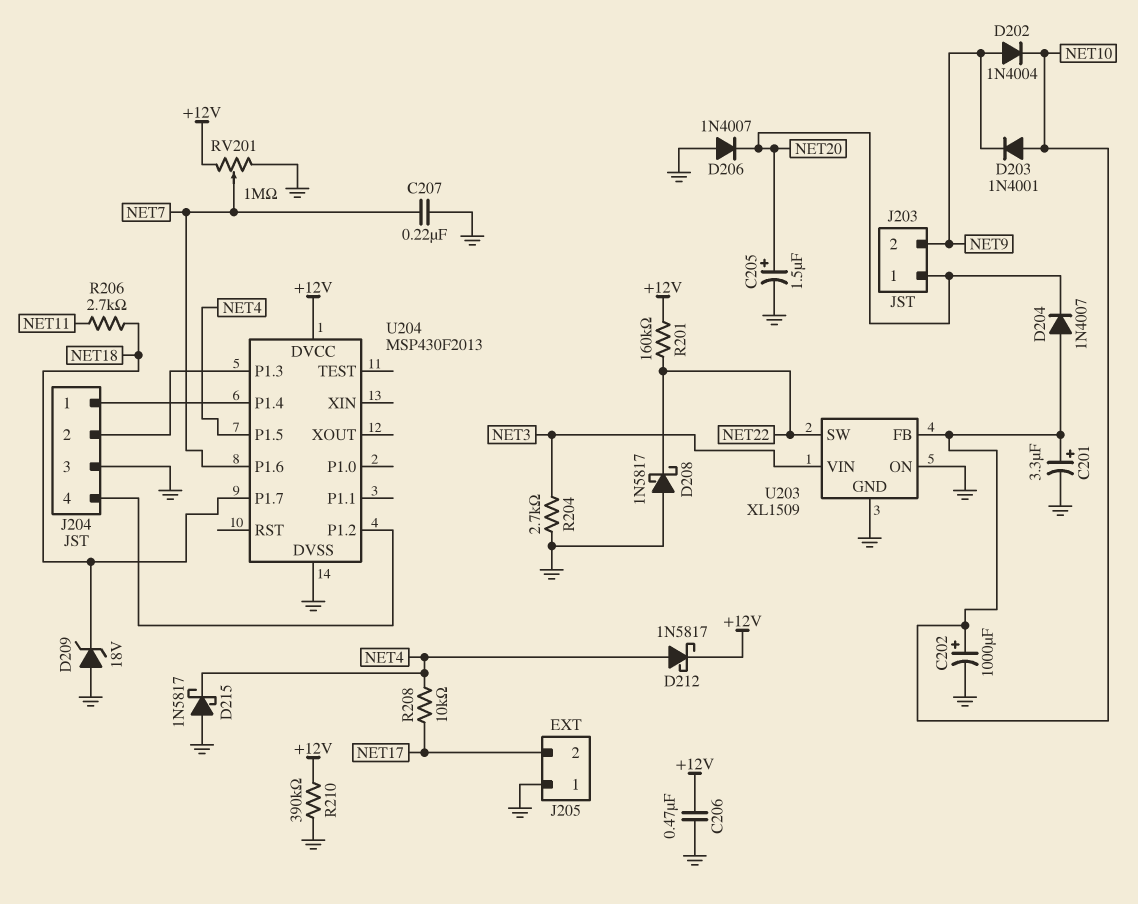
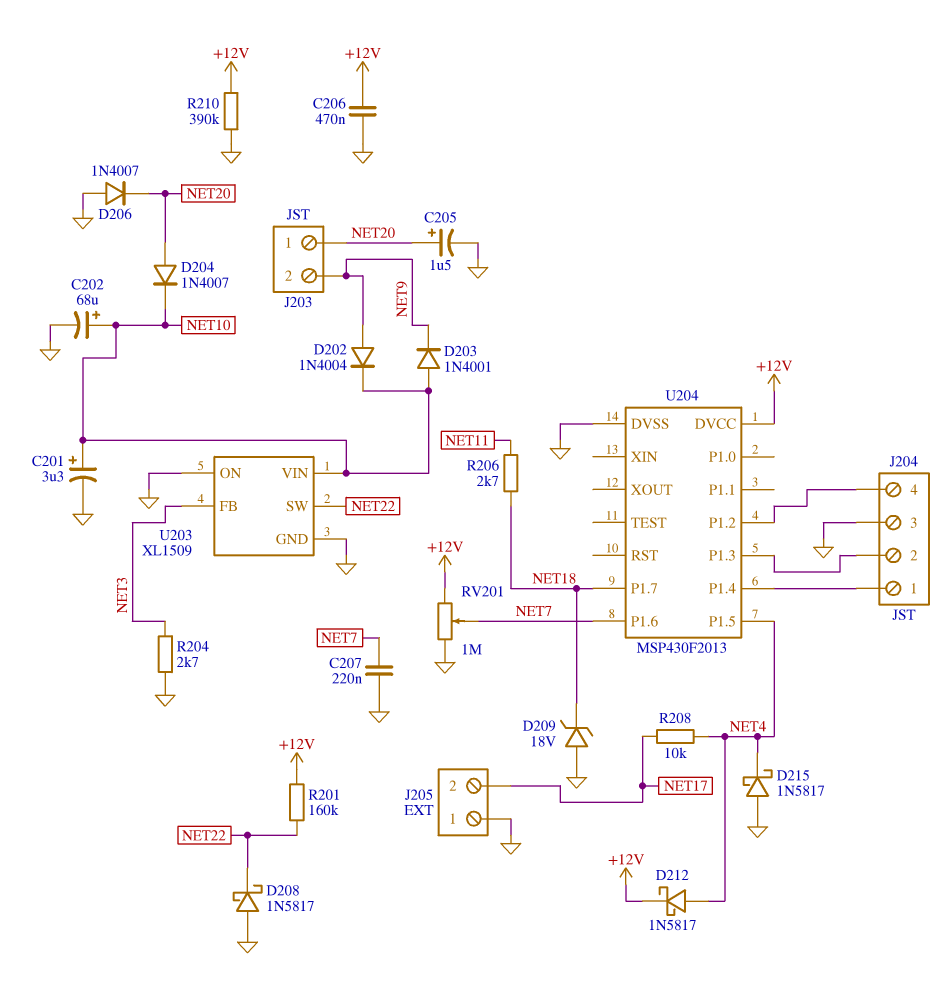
C202: 1000uF (plus NET10, minus GND) -> 68uF (plus NET10, minus GND)
D204: diode 1N4007 (A NET10, K NET20) -> diode 1N4007 (A NET20, K NET10)
U203 pin FB: NET10 -> NET3
U203 pin VIN: NET3 -> NET10

